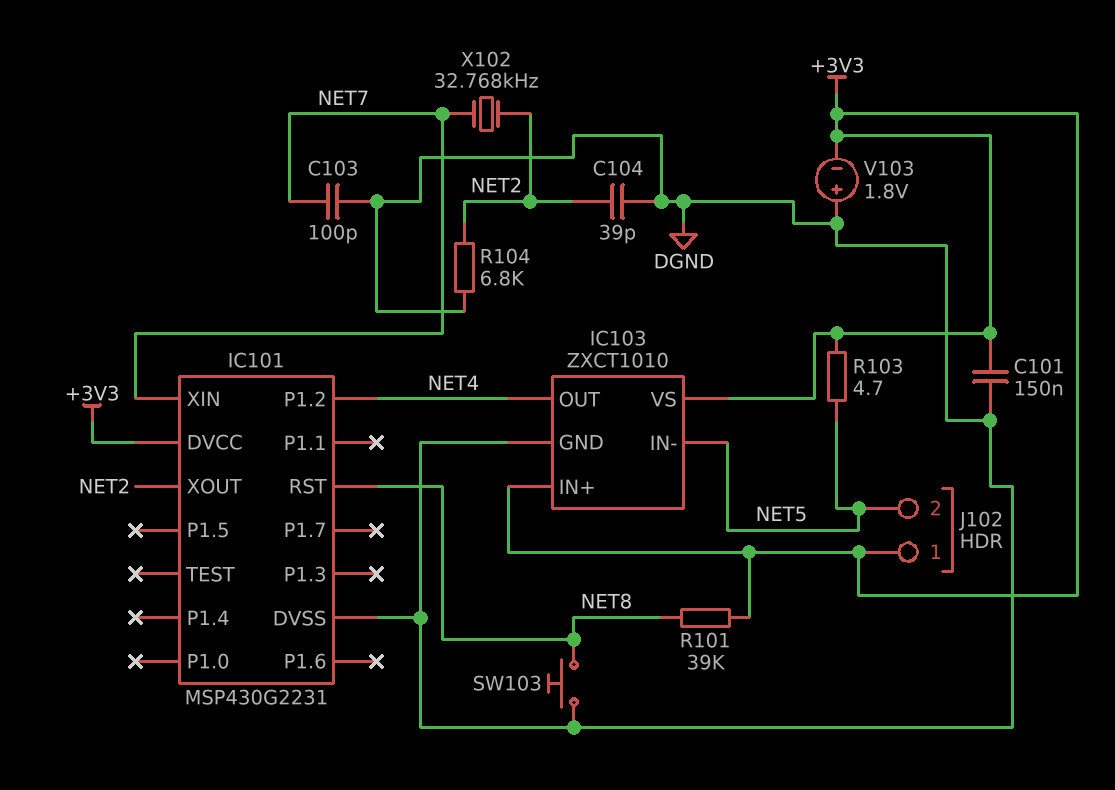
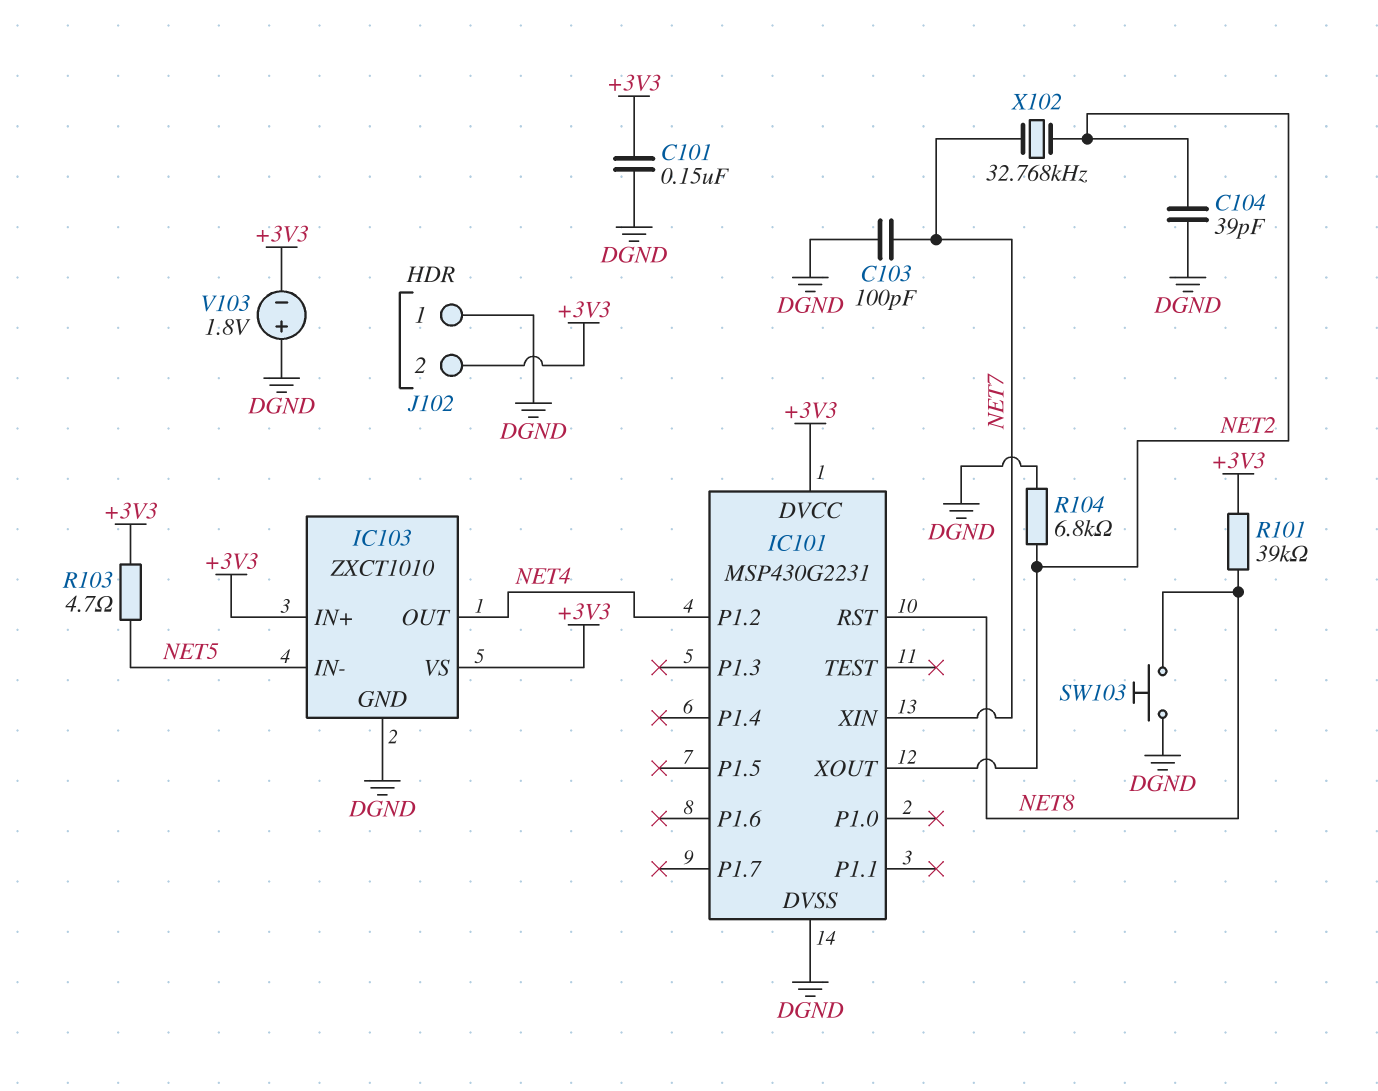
J102 pin 1: +3V3 -> DGND
J102 pin 2: NET5 -> +3V3

